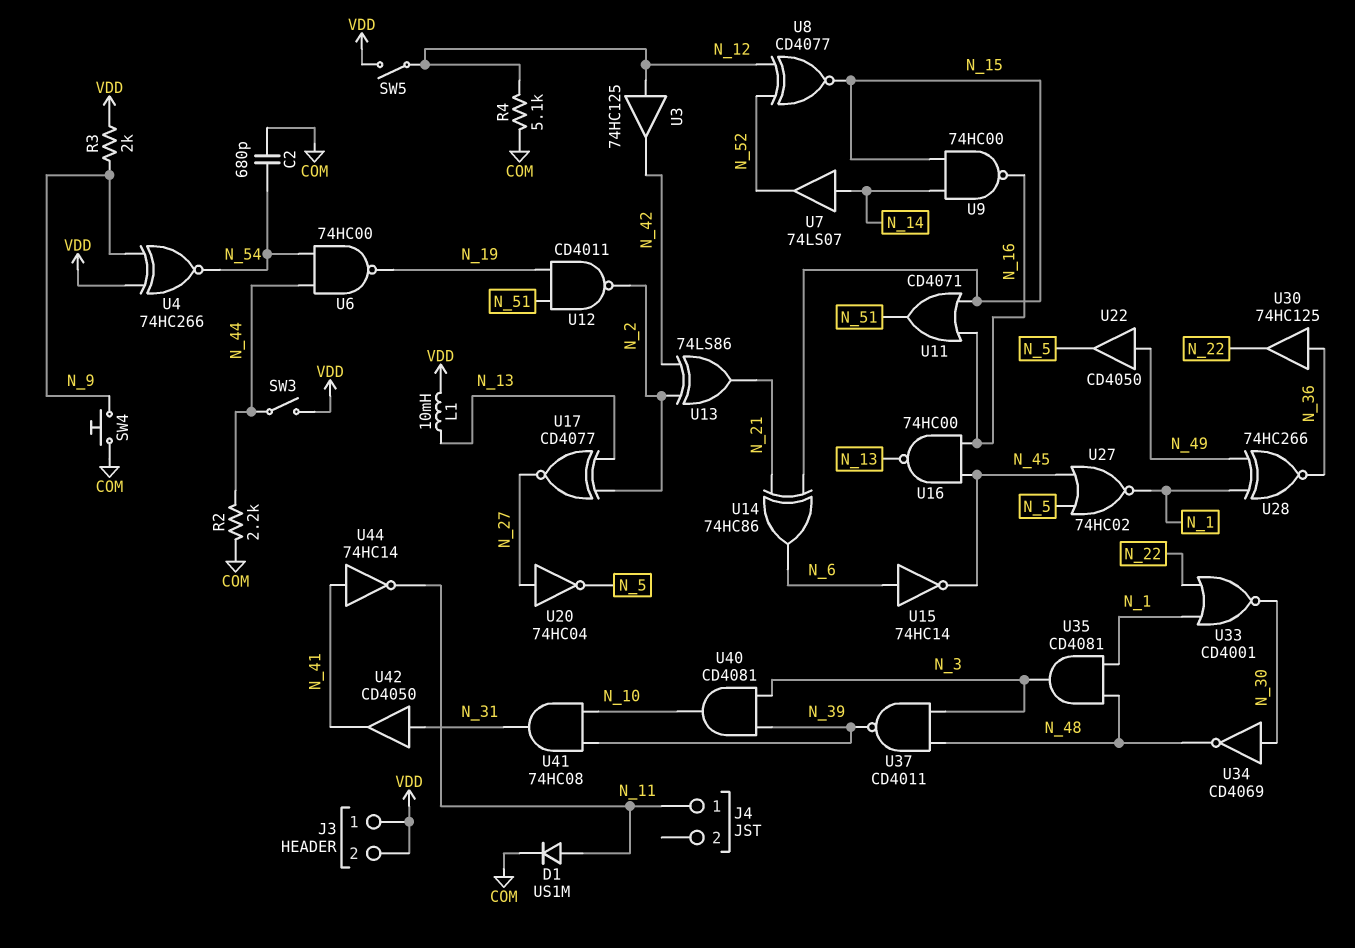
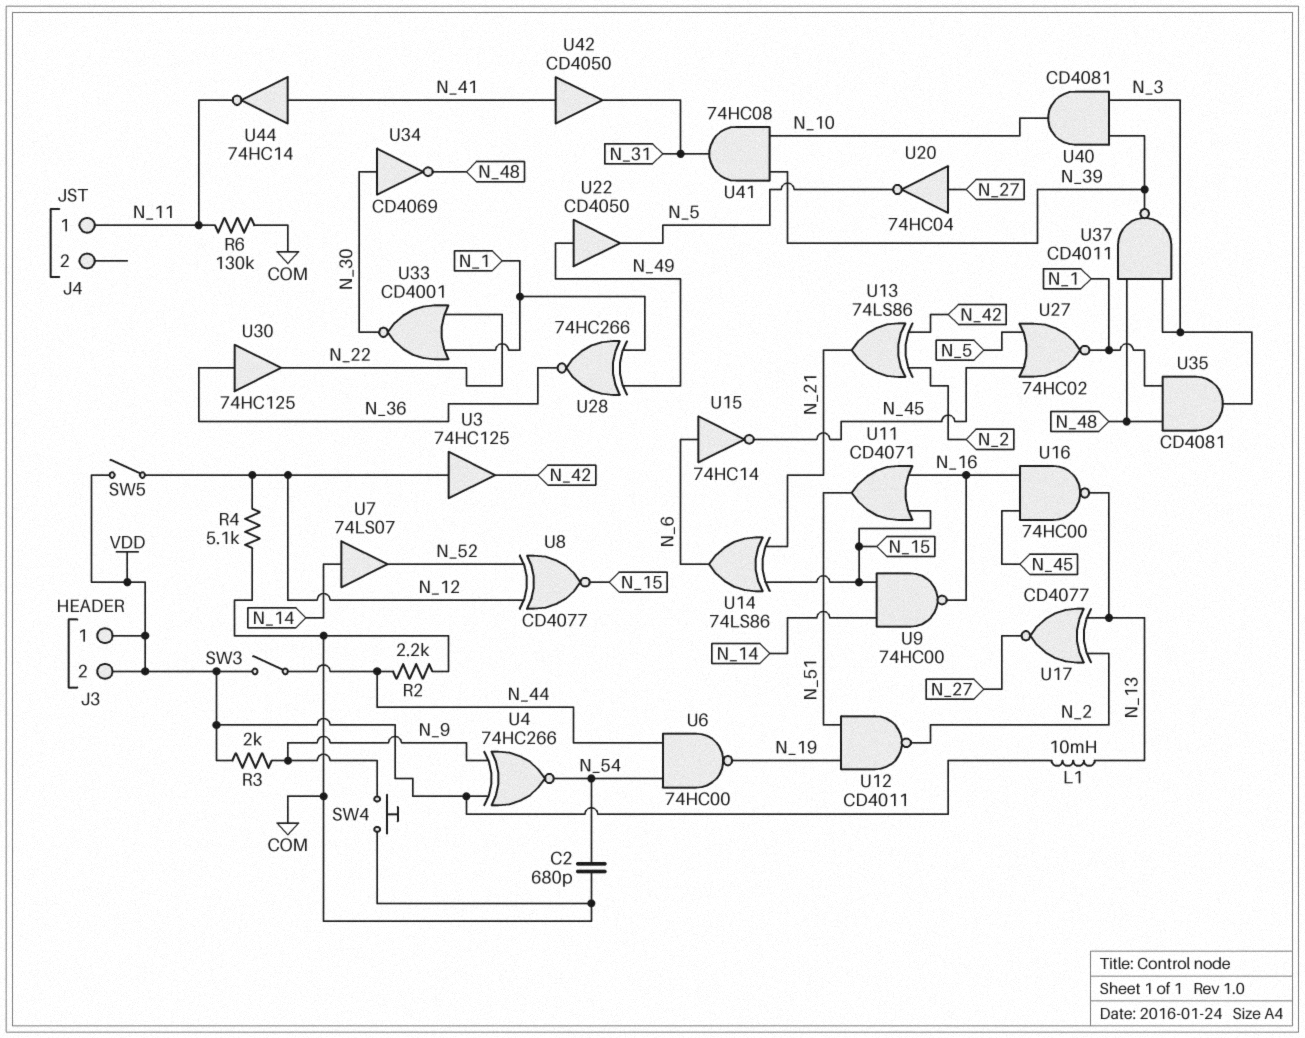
D1: diode US1M (A N_11, K COM) -> none
R6: none -> 130k (COM, N_11)
U14: XOR 74HC86 (in N_15, in N_21, out N_6) -> XOR 74LS86 (in N_15, in N_21, out N_6)
U42: buffer CD4050 (in N_31, out N_41) -> buffer CD4050 (in N_41, out N_31)

